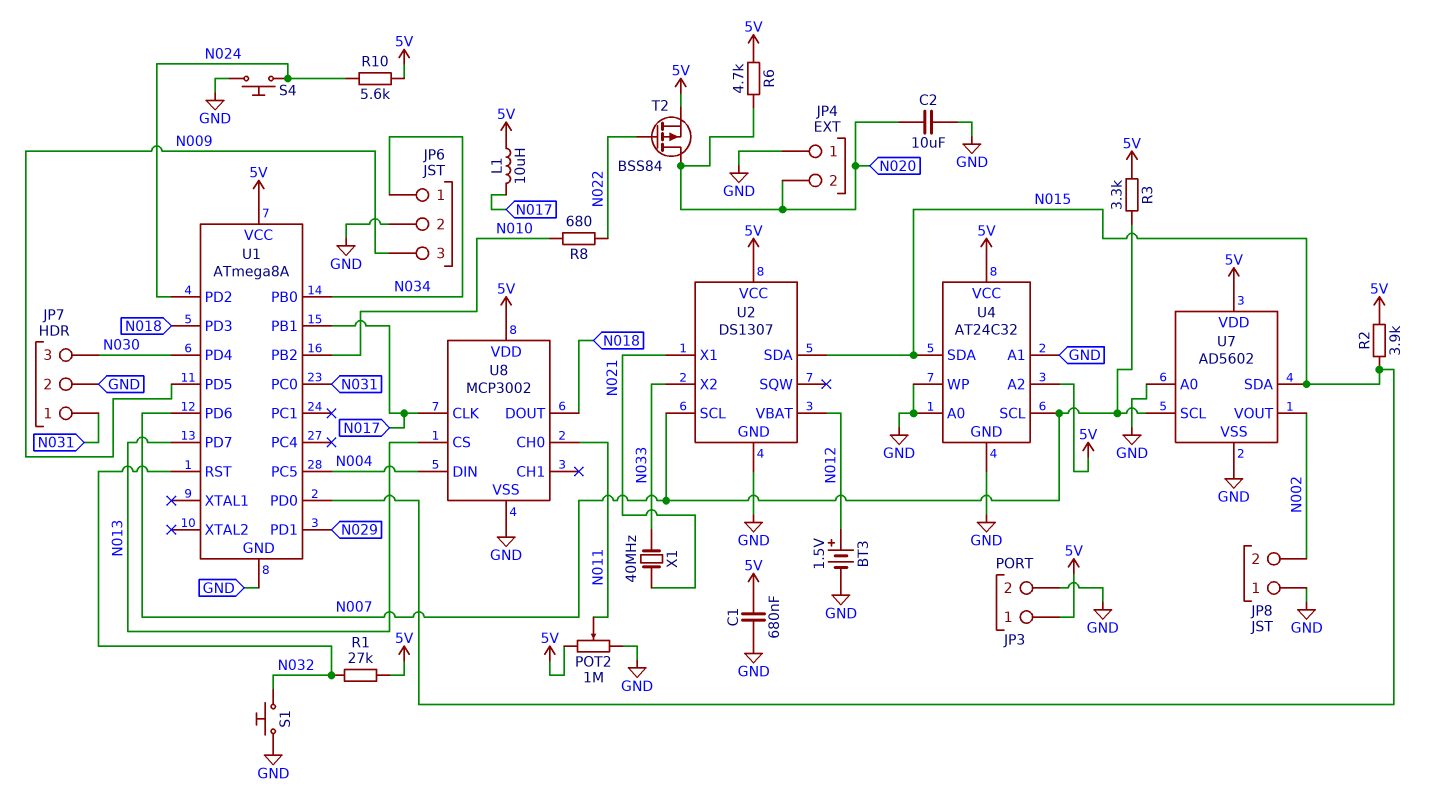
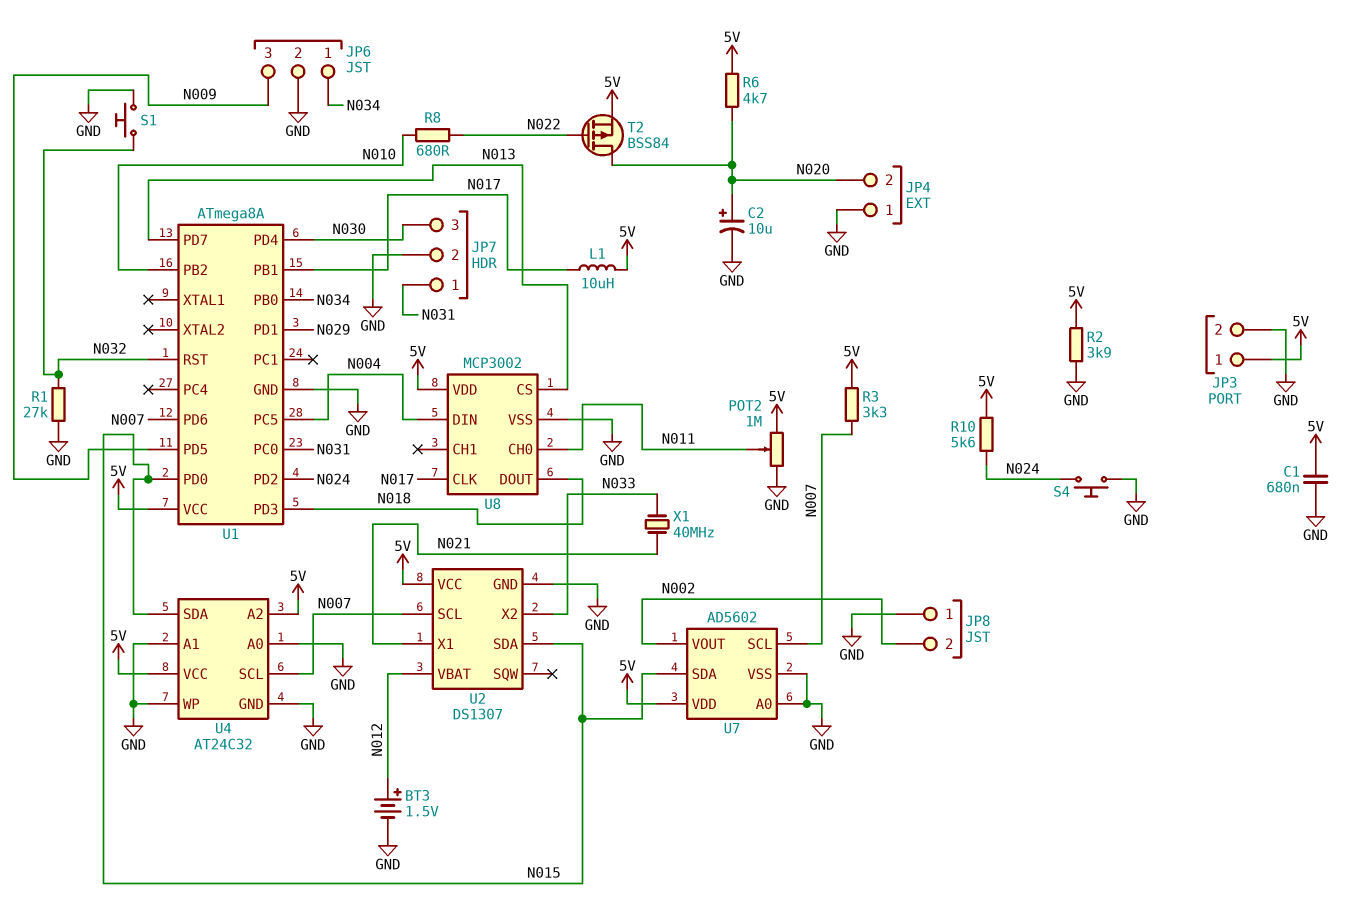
C2: 10uF (GND, N020) -> 10uF (plus N020, minus GND)
R1: 27k (5V, N032) -> 27k (GND, N032)
R2: 3.9k (5V, N015) -> 3.9k (5V, GND)

